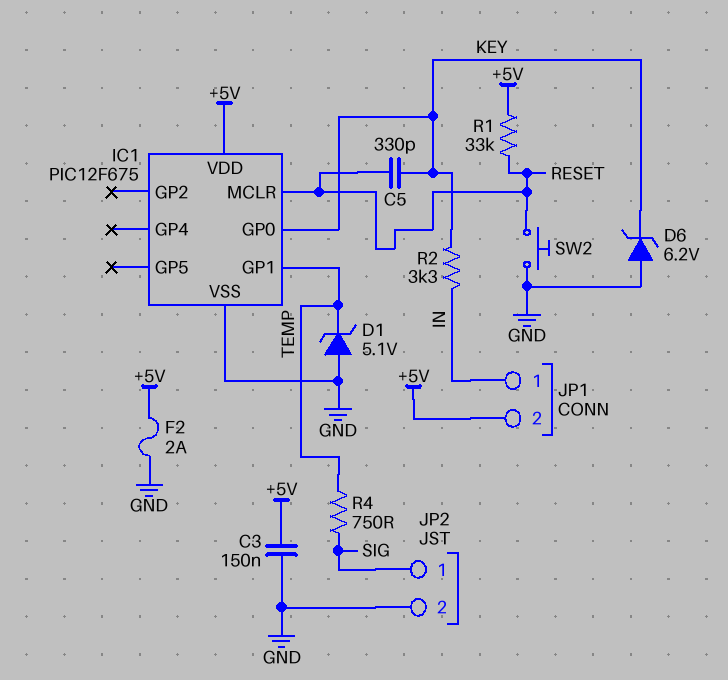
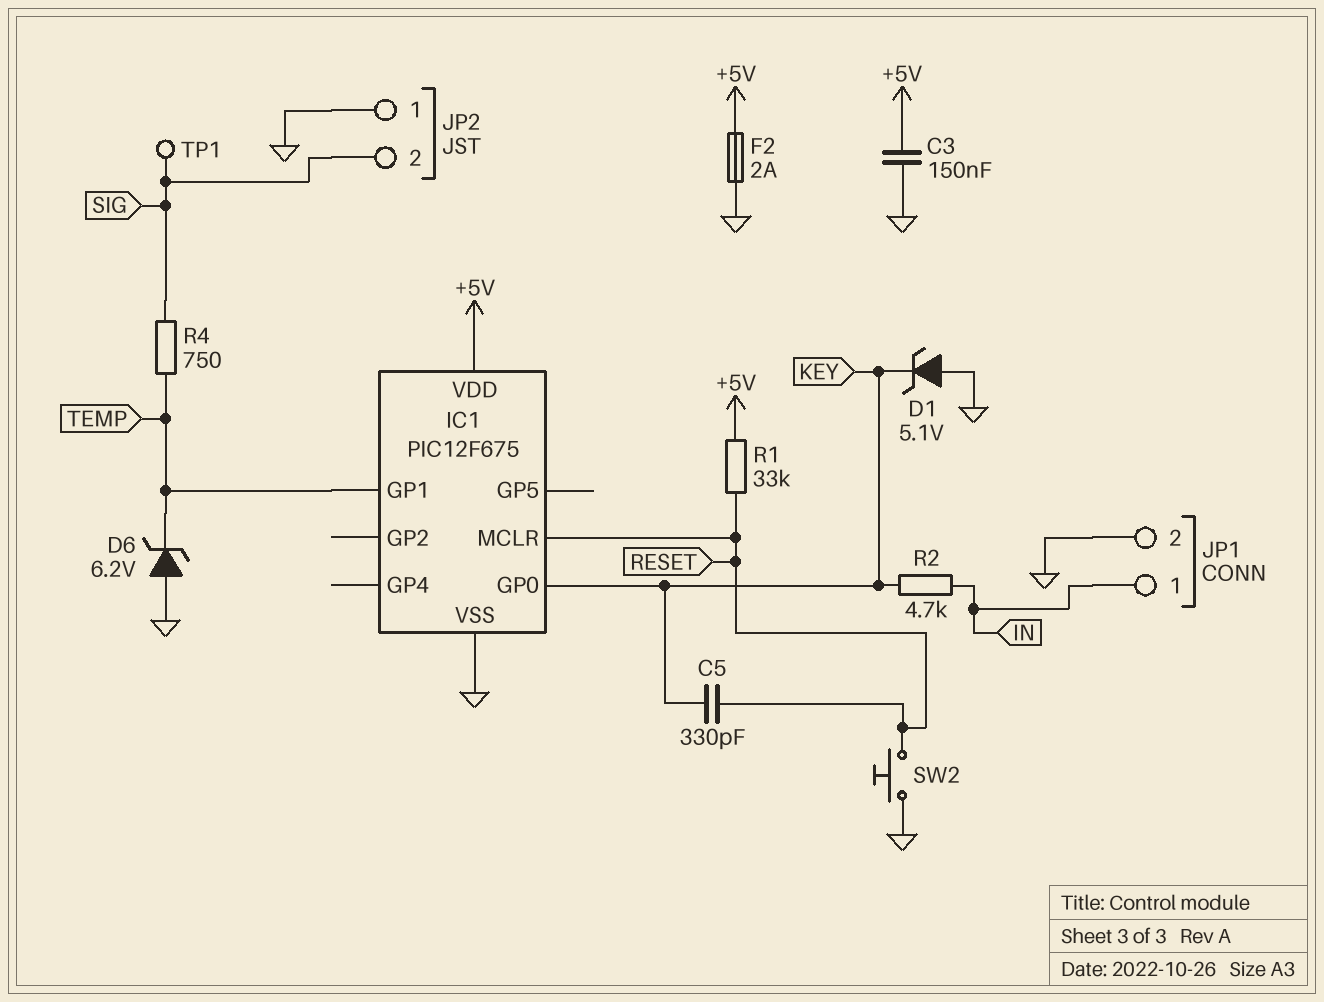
D1: zener 5.1V (A GND, K TEMP) -> zener 5.1V (A GND, K KEY)
D6: zener 6.2V (A GND, K KEY) -> zener 6.2V (A GND, K TEMP)
JP1 pin 2: +5V -> GND
JP2 pin 1: SIG -> GND
JP2 pin 2: GND -> SIG
R2: 3.3k (IN, KEY) -> 4.7k (IN, KEY)
TP1: none -> test point (SIG)

